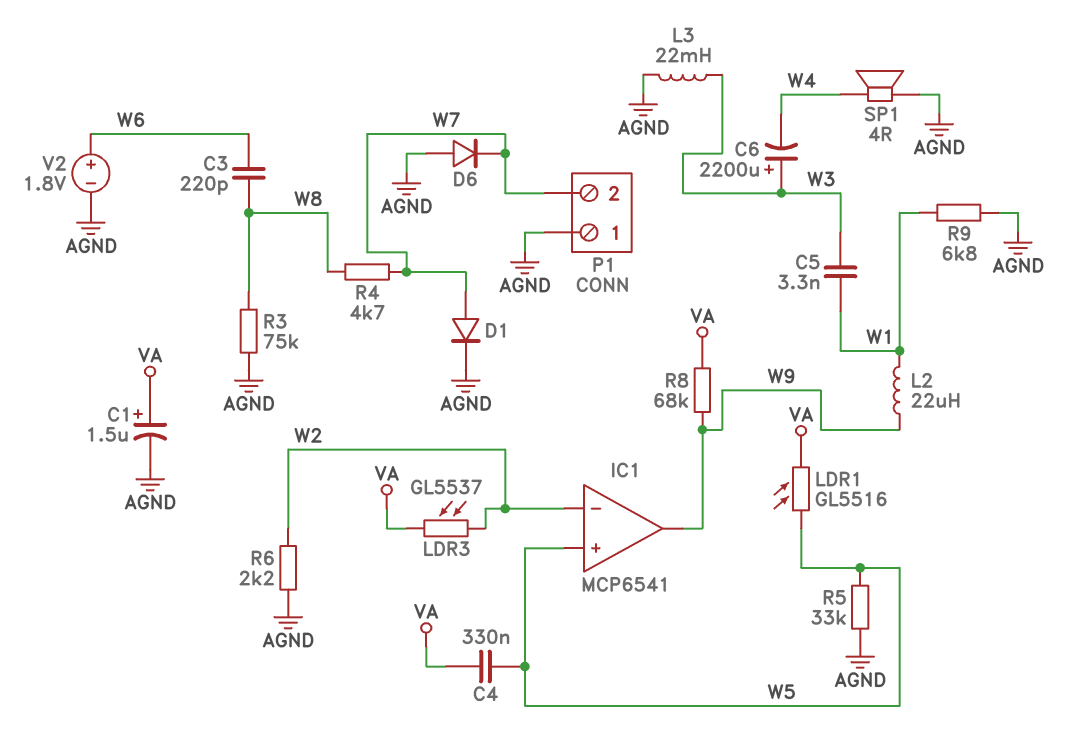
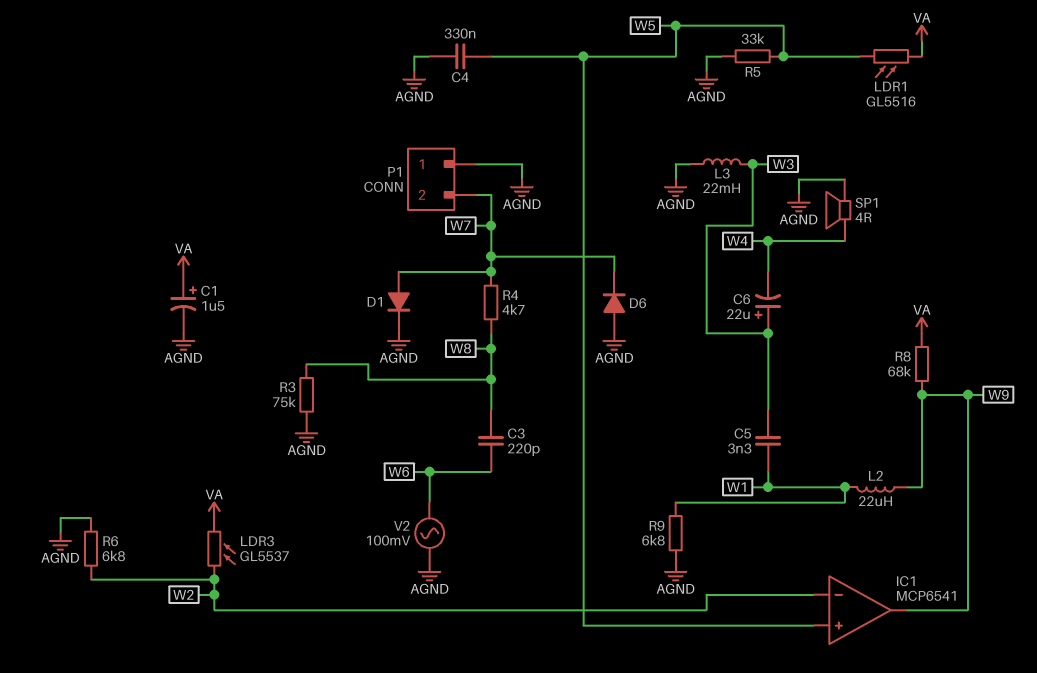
C4: 330nF (VA, W5) -> 330nF (AGND, W5)
C6: 2200uF (plus W3, minus W4) -> 22uF (plus W3, minus W4)
R6: 2.2k (AGND, W2) -> 6.8k (AGND, W2)
V2: 1.8V (plus W6, minus AGND) -> AC 100mV (AGND, W6)

